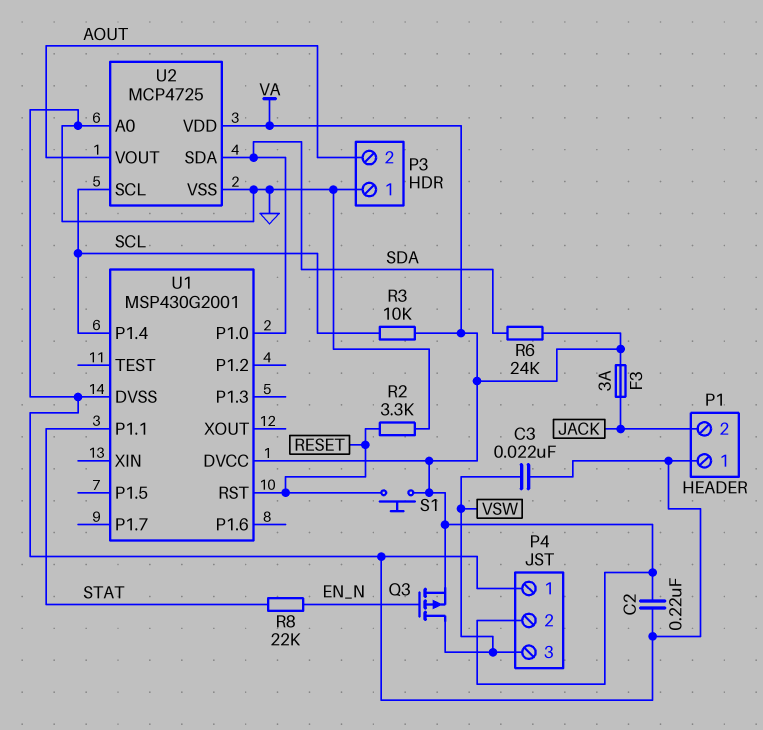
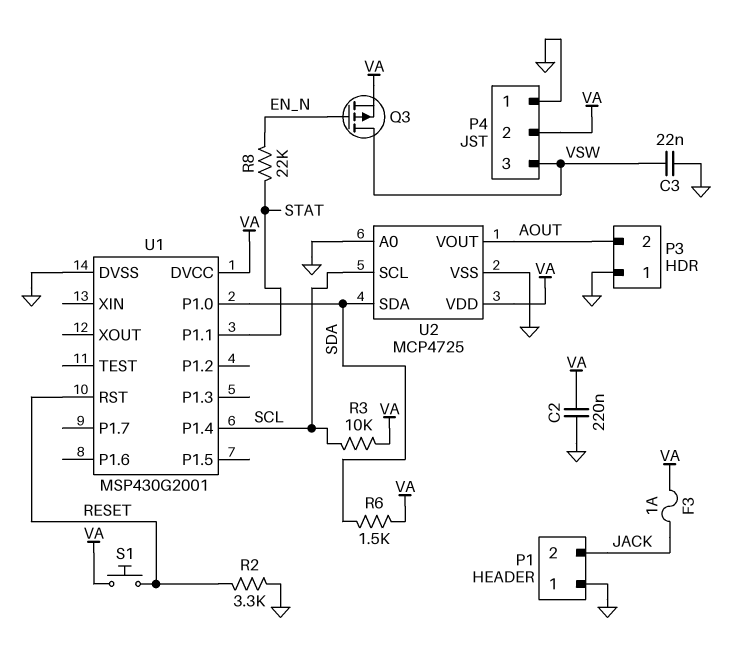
F3: 3A (JACK, VA) -> 1A (JACK, VA)
R6: 24k (SDA, VA) -> 1.5k (SDA, VA)

